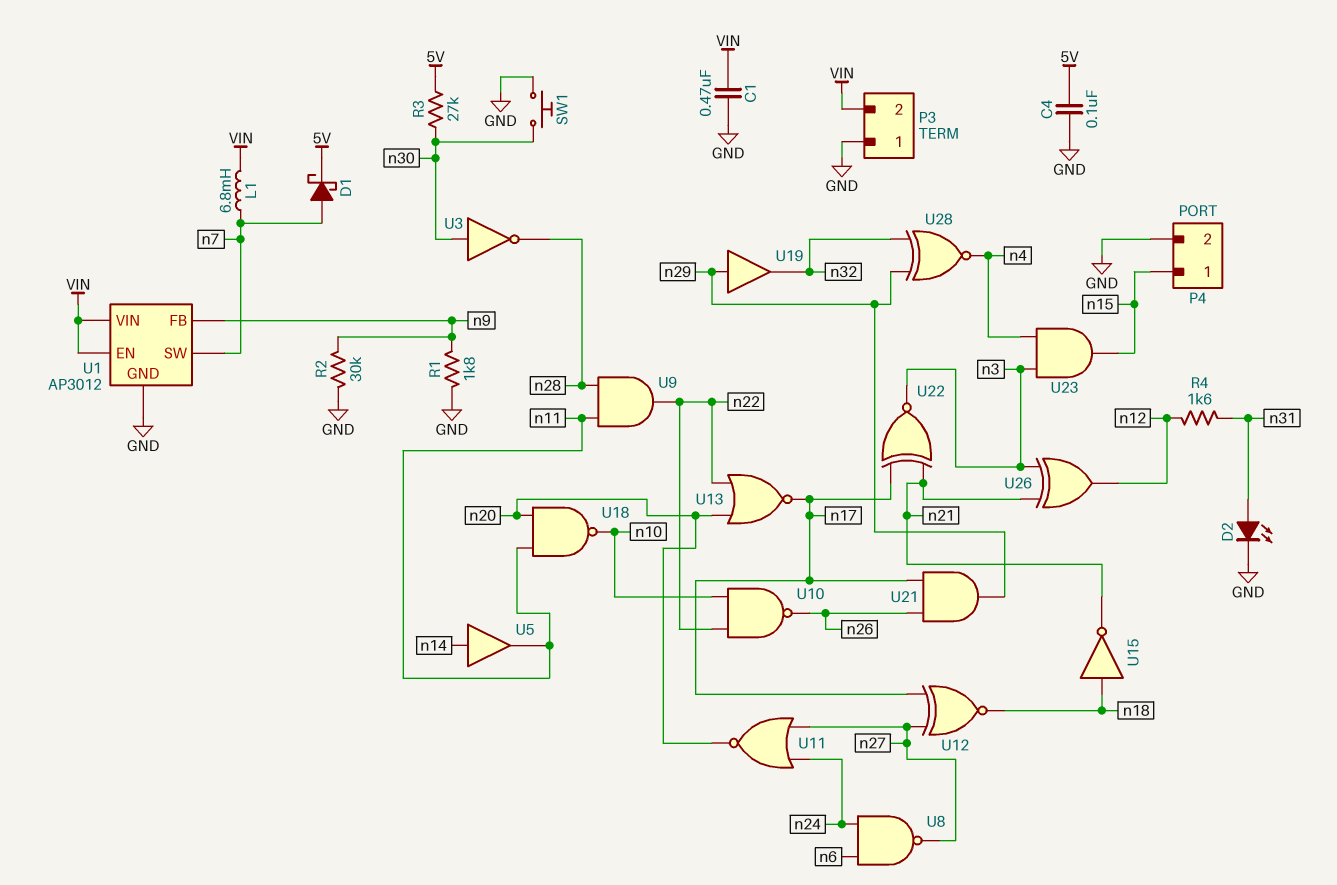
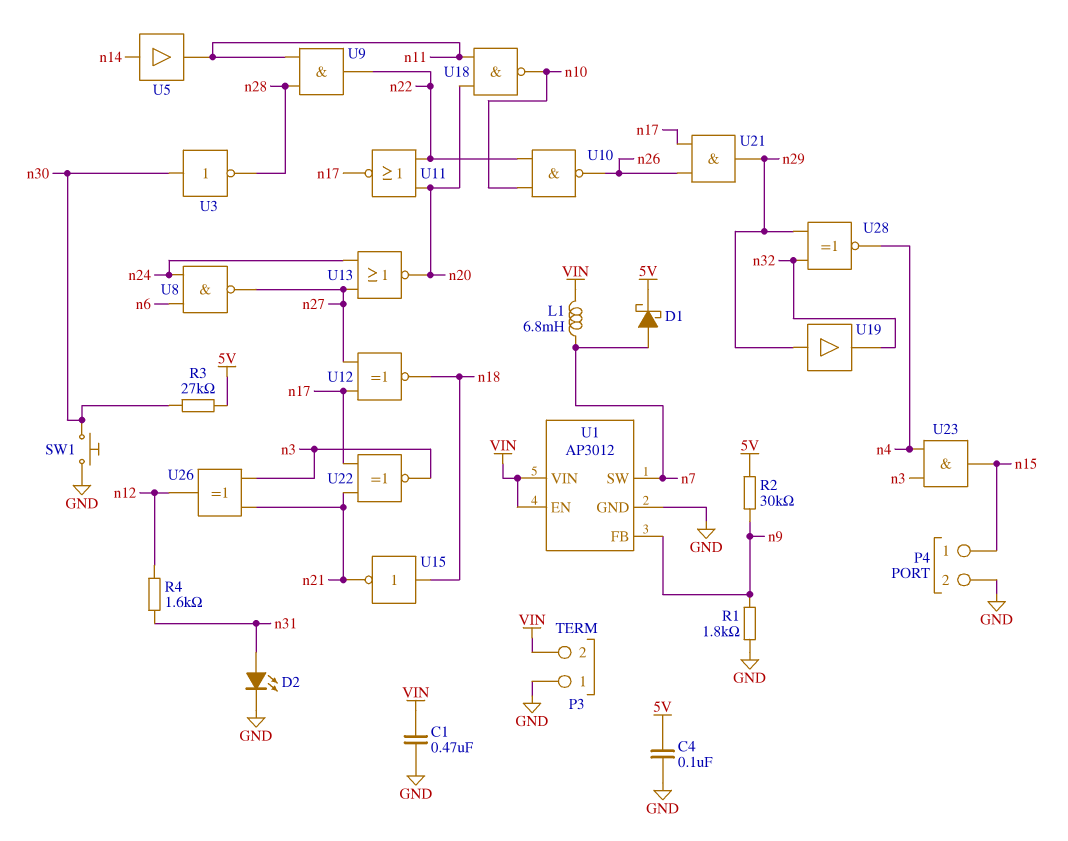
R2: 30k (GND, n9) -> 30k (5V, n9)
U11: NOR (in n24, in n27, out n20) -> NOR (in n20, in n22, out n17)
U13: NOR (in n20, in n22, out n17) -> NOR (in n24, in n27, out n20)

